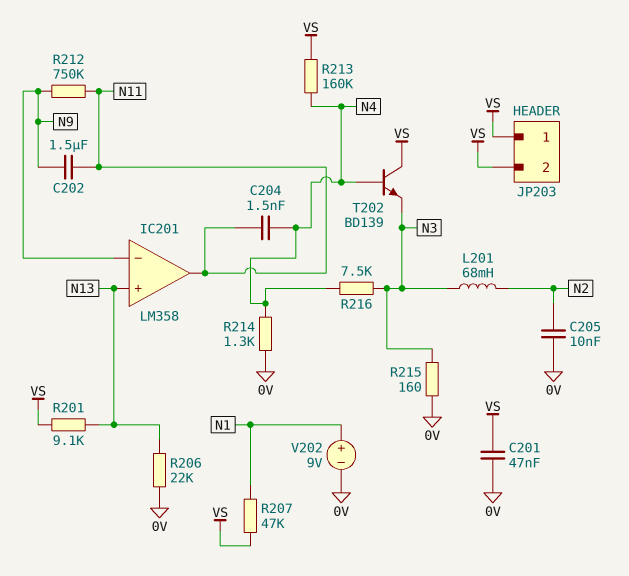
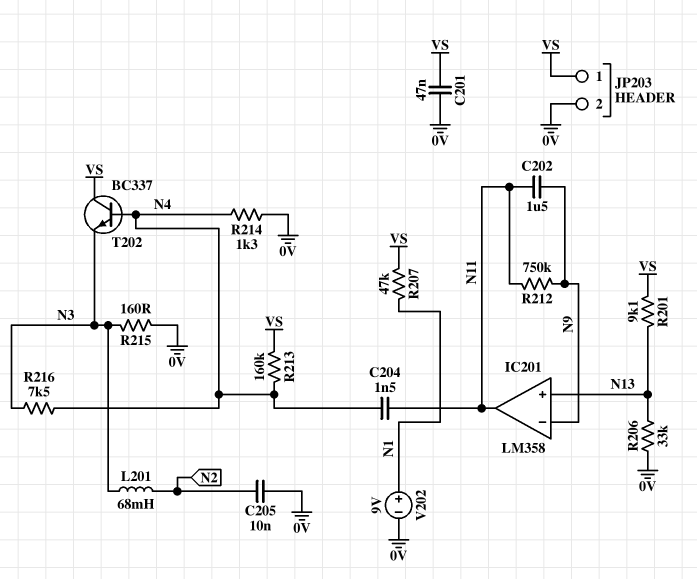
JP203 pin 2: VS -> 0V
R206: 22k (0V, N13) -> 33k (0V, N13)
T202: NPN BD139 (B N4, C VS, E N3) -> NPN BC337 (B N4, C VS, E N3)

